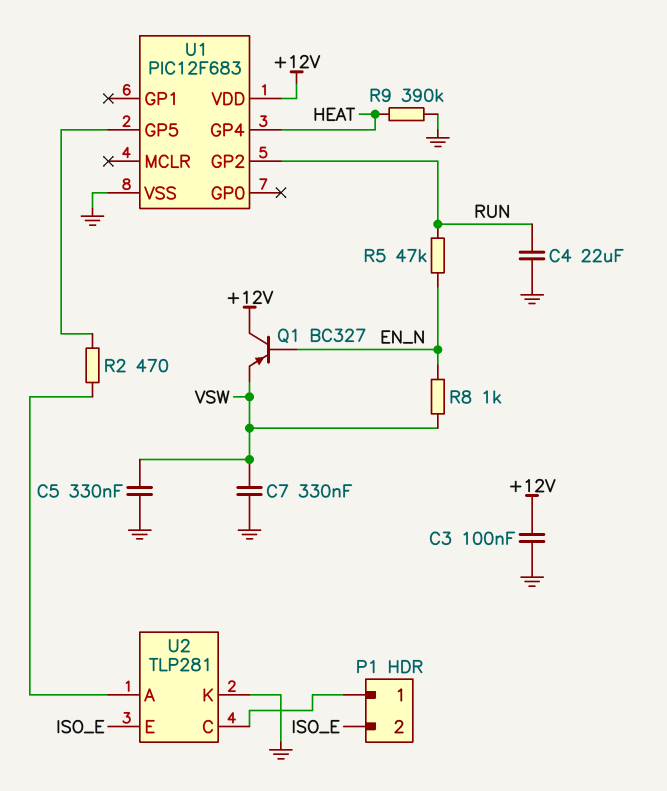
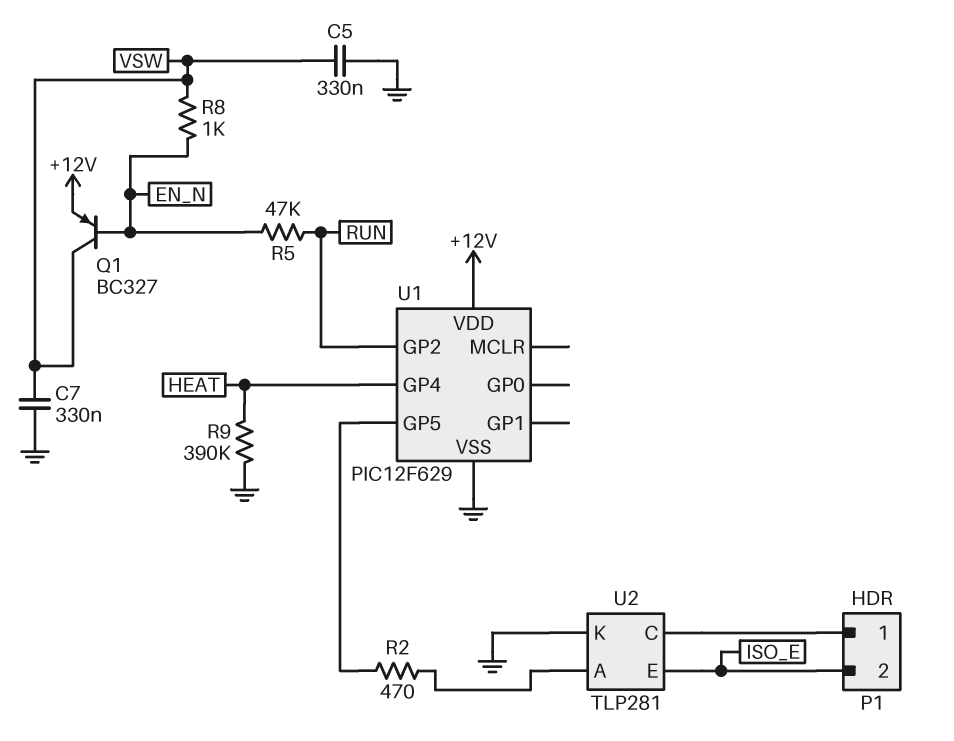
C3: 100nF (+12V, GND) -> none
C4: 22uF (GND, RUN) -> none
Q1: PNP BC327 (B EN_N, C +12V, E VSW) -> PNP BC327 (B EN_N, C VSW, E +12V)
U1: PIC12F683 -> PIC12F629

